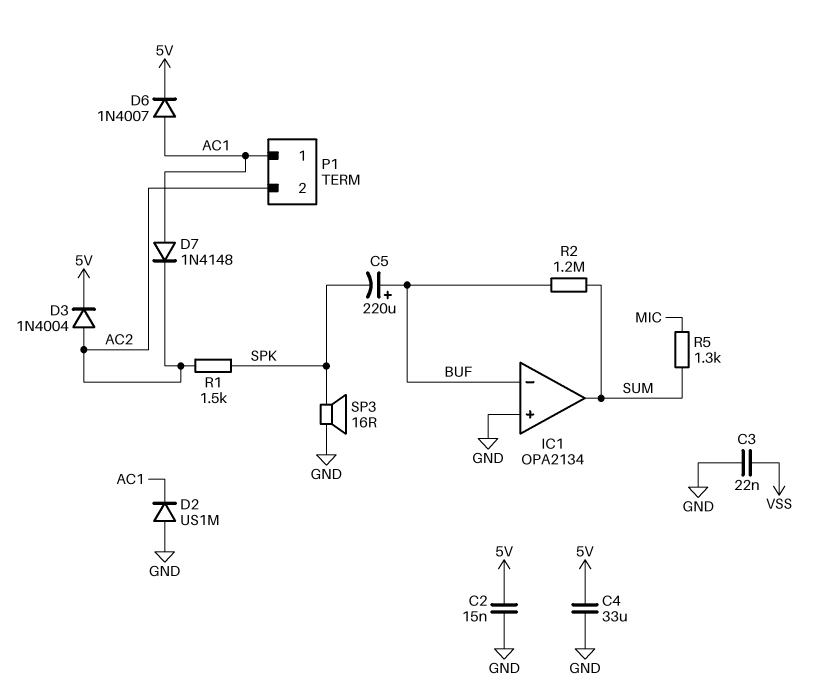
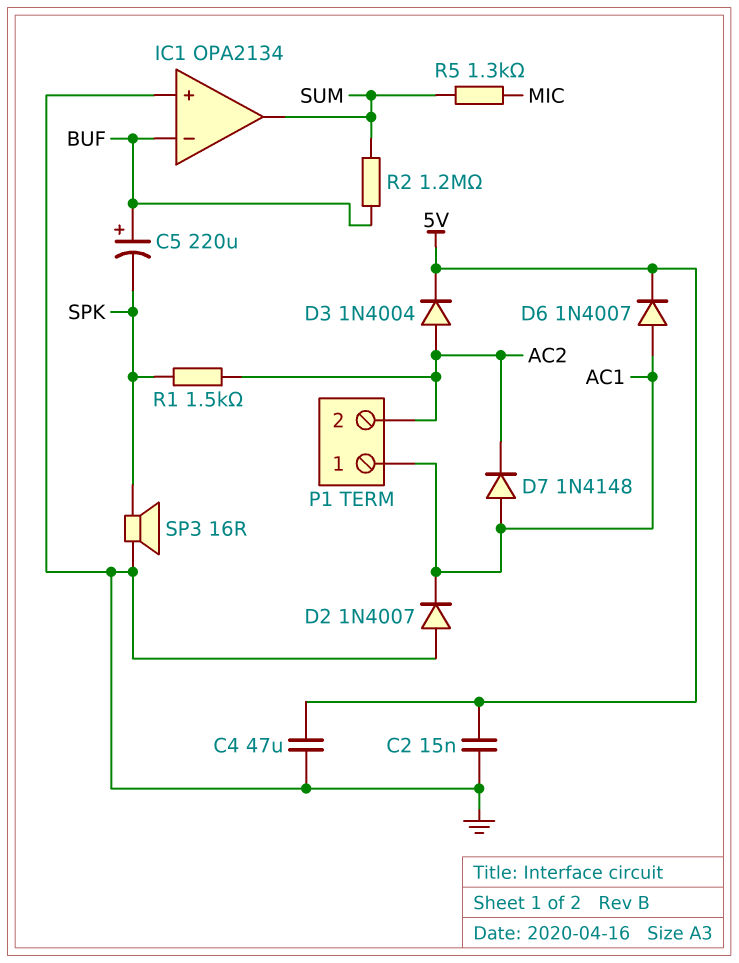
C3: 22nF (GND, VSS) -> none
C4: 33uF (5V, GND) -> 47uF (5V, GND)
D2: diode US1M (A GND, K AC1) -> diode 1N4007 (A GND, K AC1)

